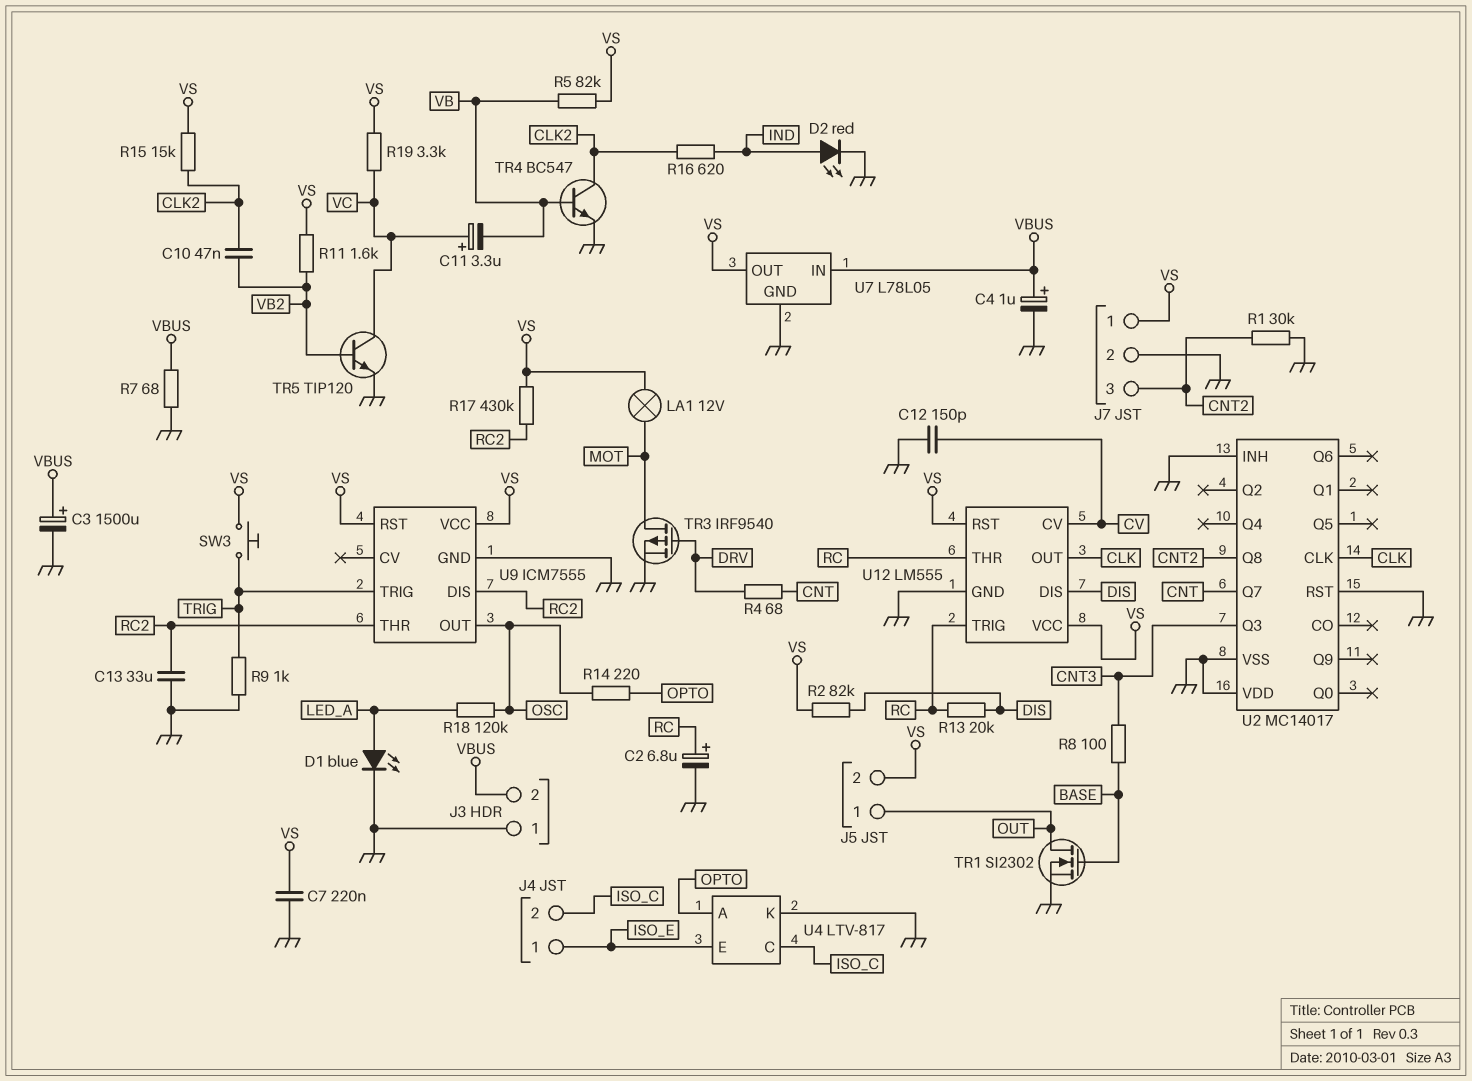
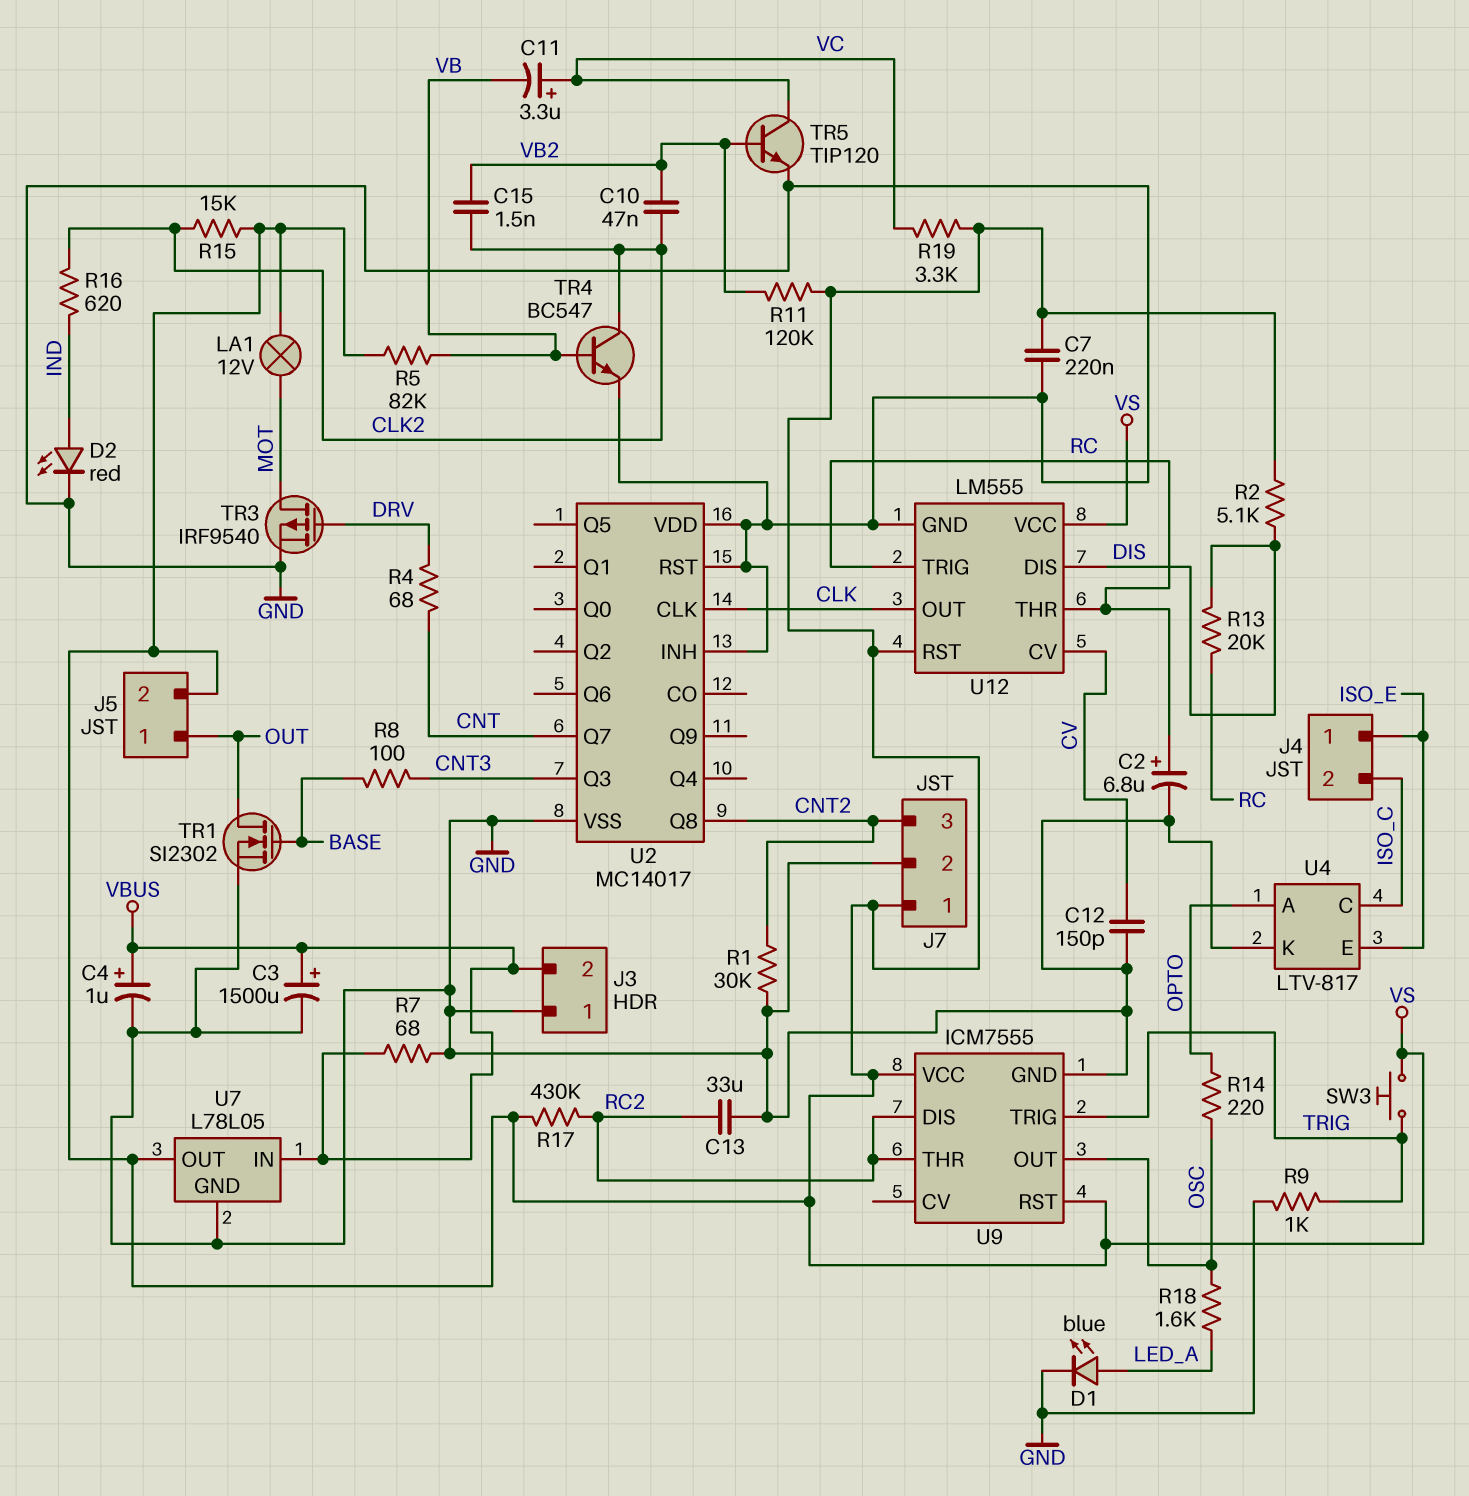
C15: none -> 1.5nF (CLK2, VB2)
R2: 82k (DIS, VS) -> 5.1k (DIS, VS)
R11: 1.6k (VB2, VS) -> 120k (VB2, VS)
R18: 120k (LED_A, OSC) -> 1.6k (LED_A, OSC)

